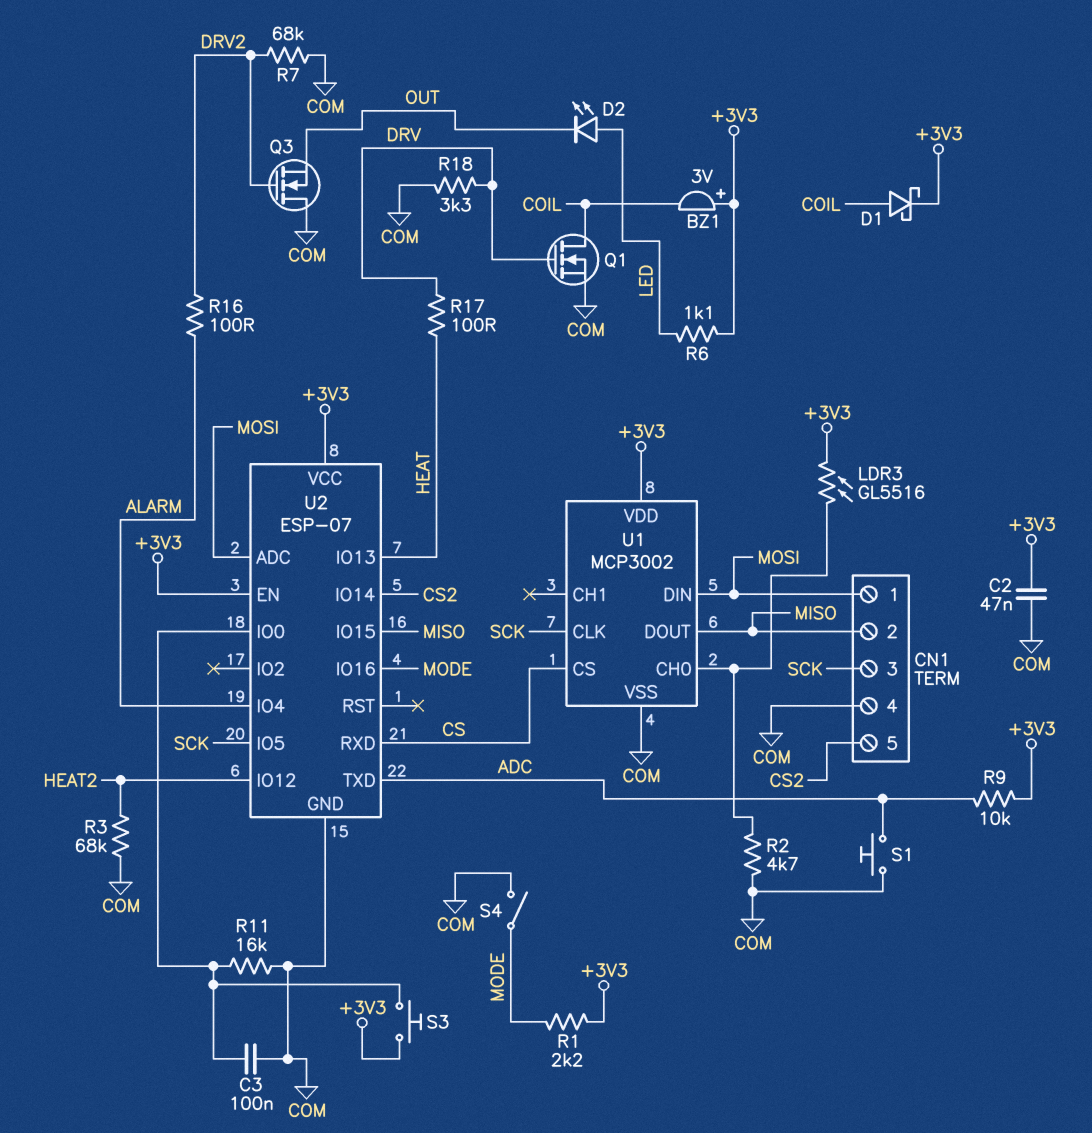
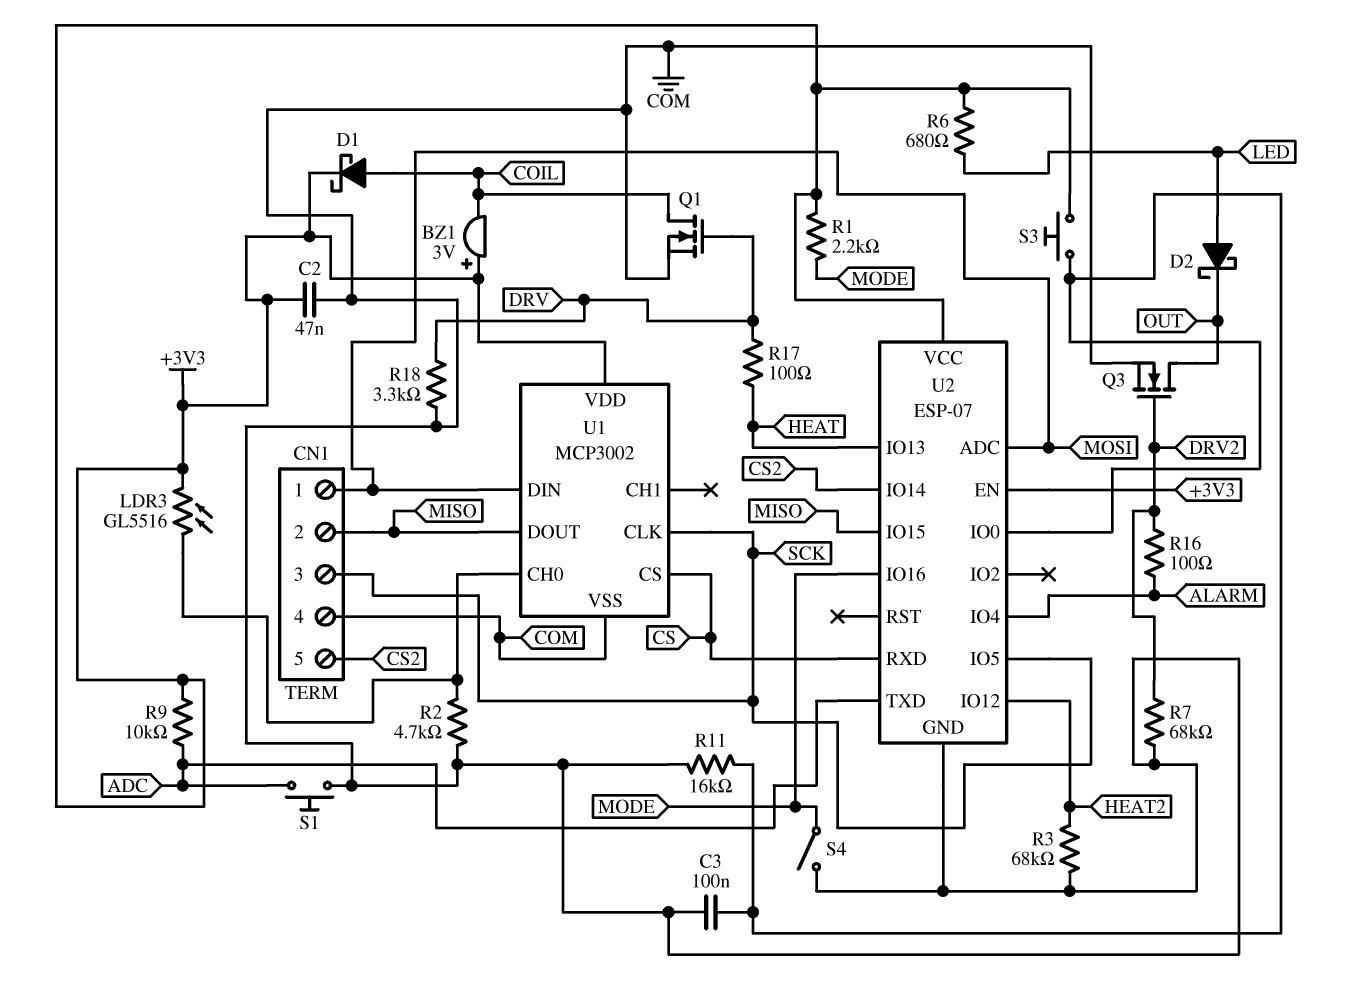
D2: LED (A LED, K OUT) -> schottky (A LED, K OUT)
Q3: NMOS (G DRV2, D COM, S OUT) -> NMOS (G DRV2, D OUT, S COM)
R6: 1.1k (+3V3, LED) -> 680 (+3V3, LED)

